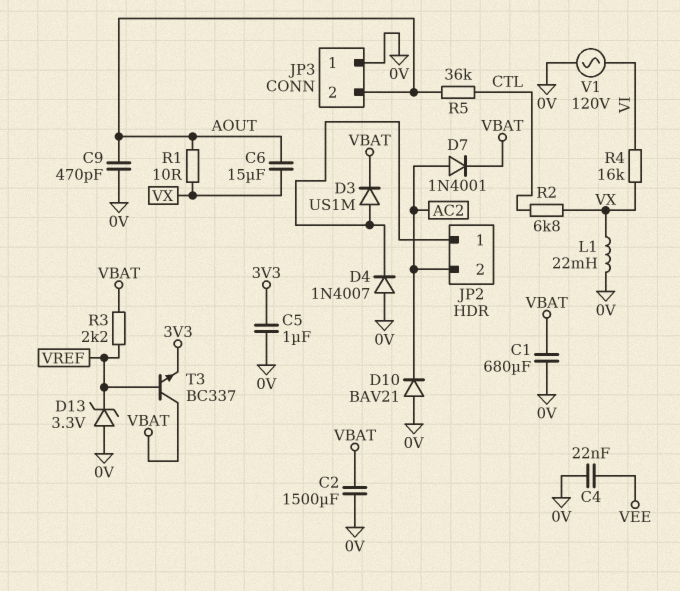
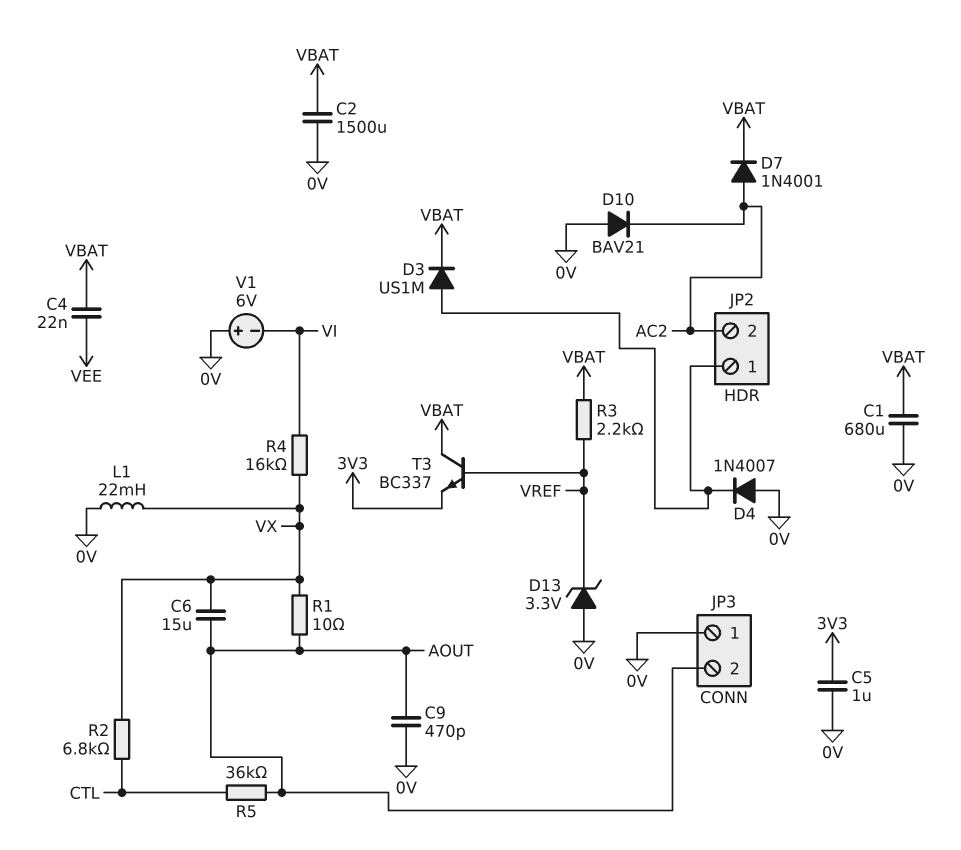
C4: 22nF (0V, VEE) -> 22nF (VBAT, VEE)
V1: AC 120V (0V, VI) -> 6V (plus 0V, minus VI)

